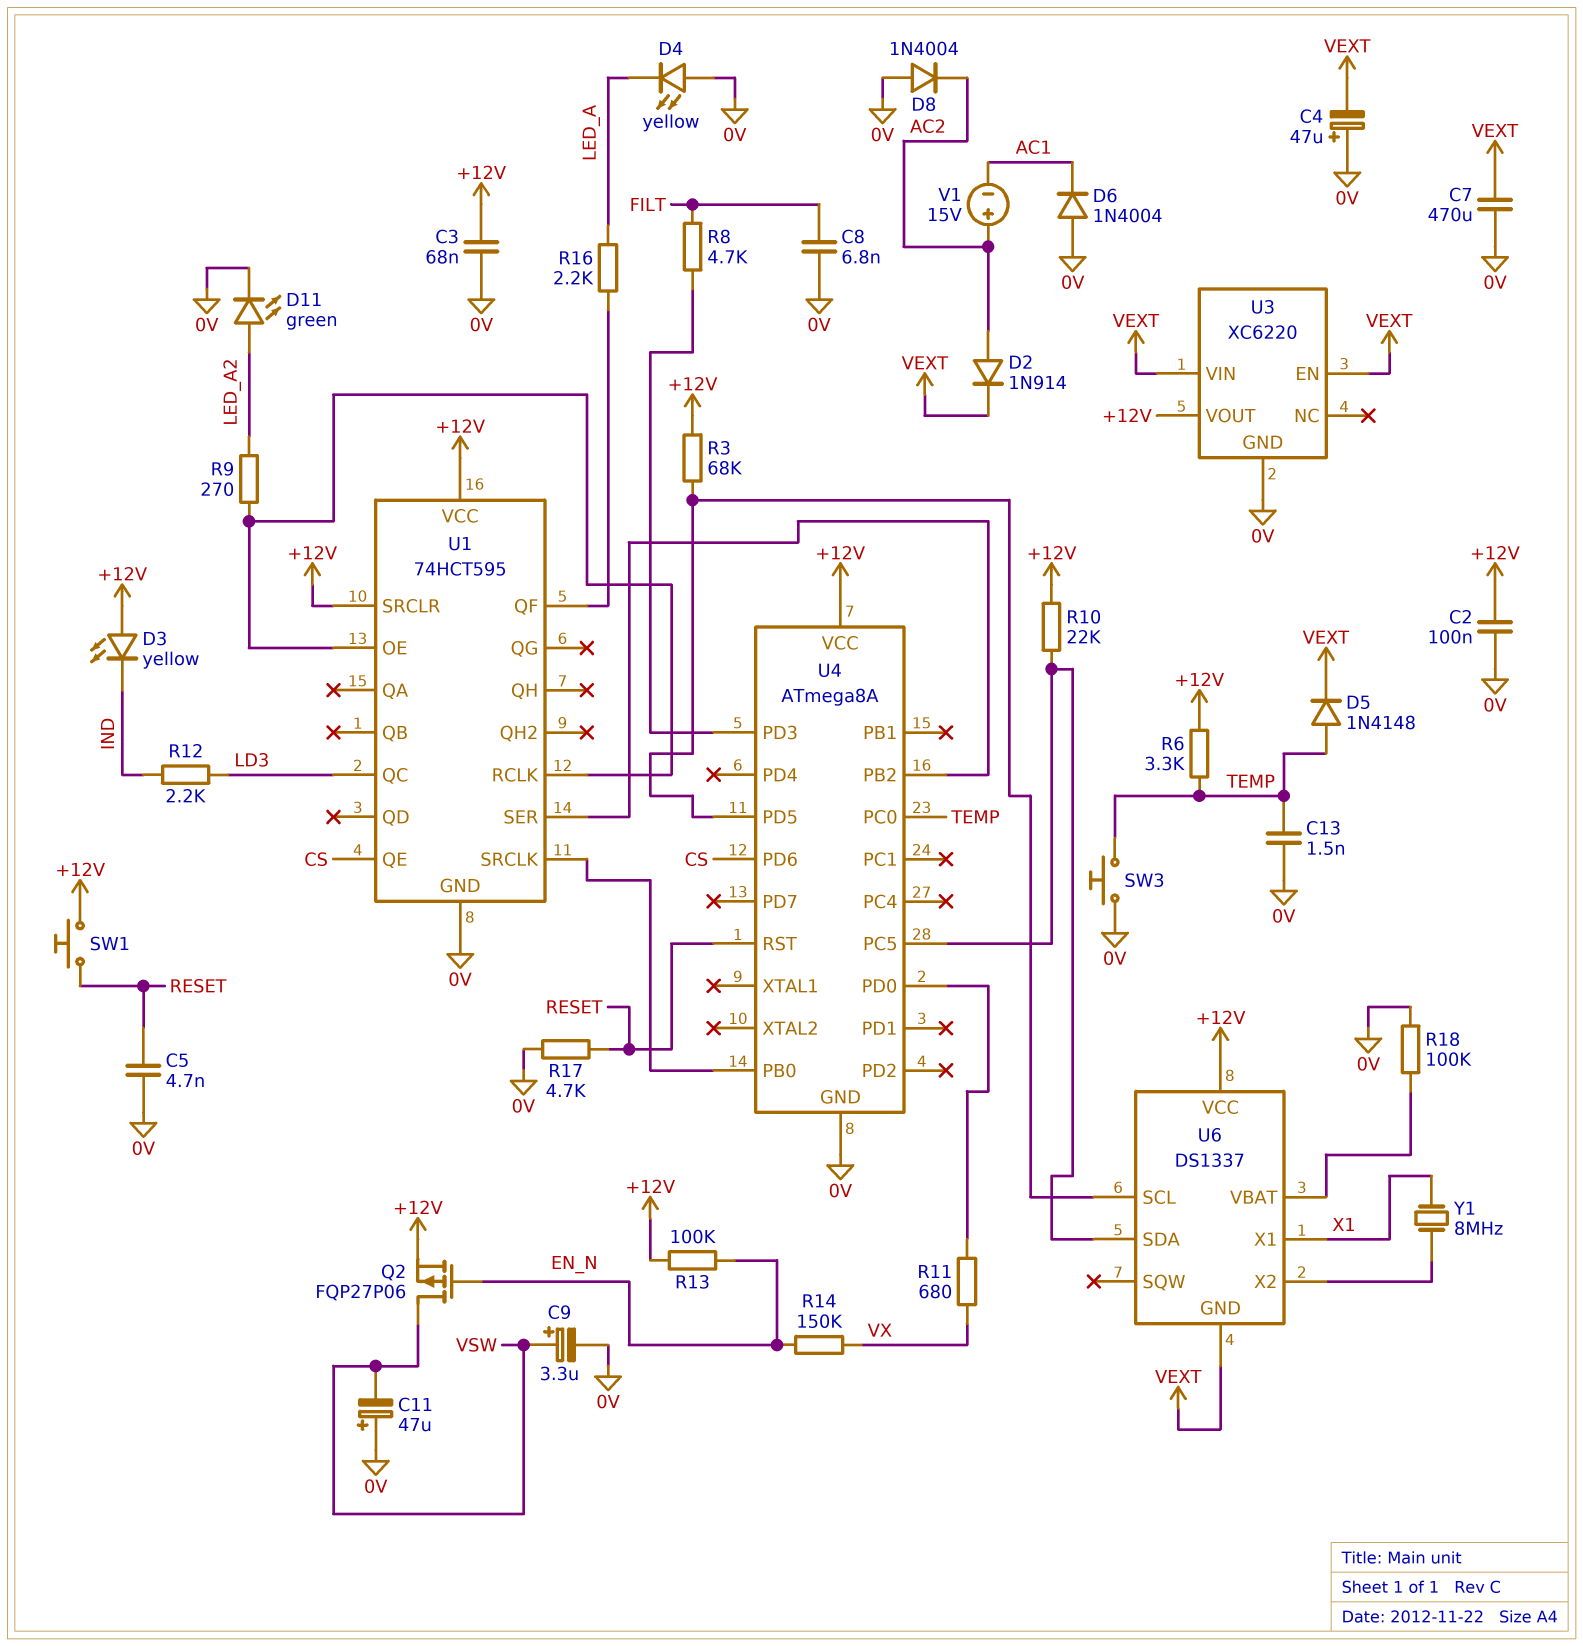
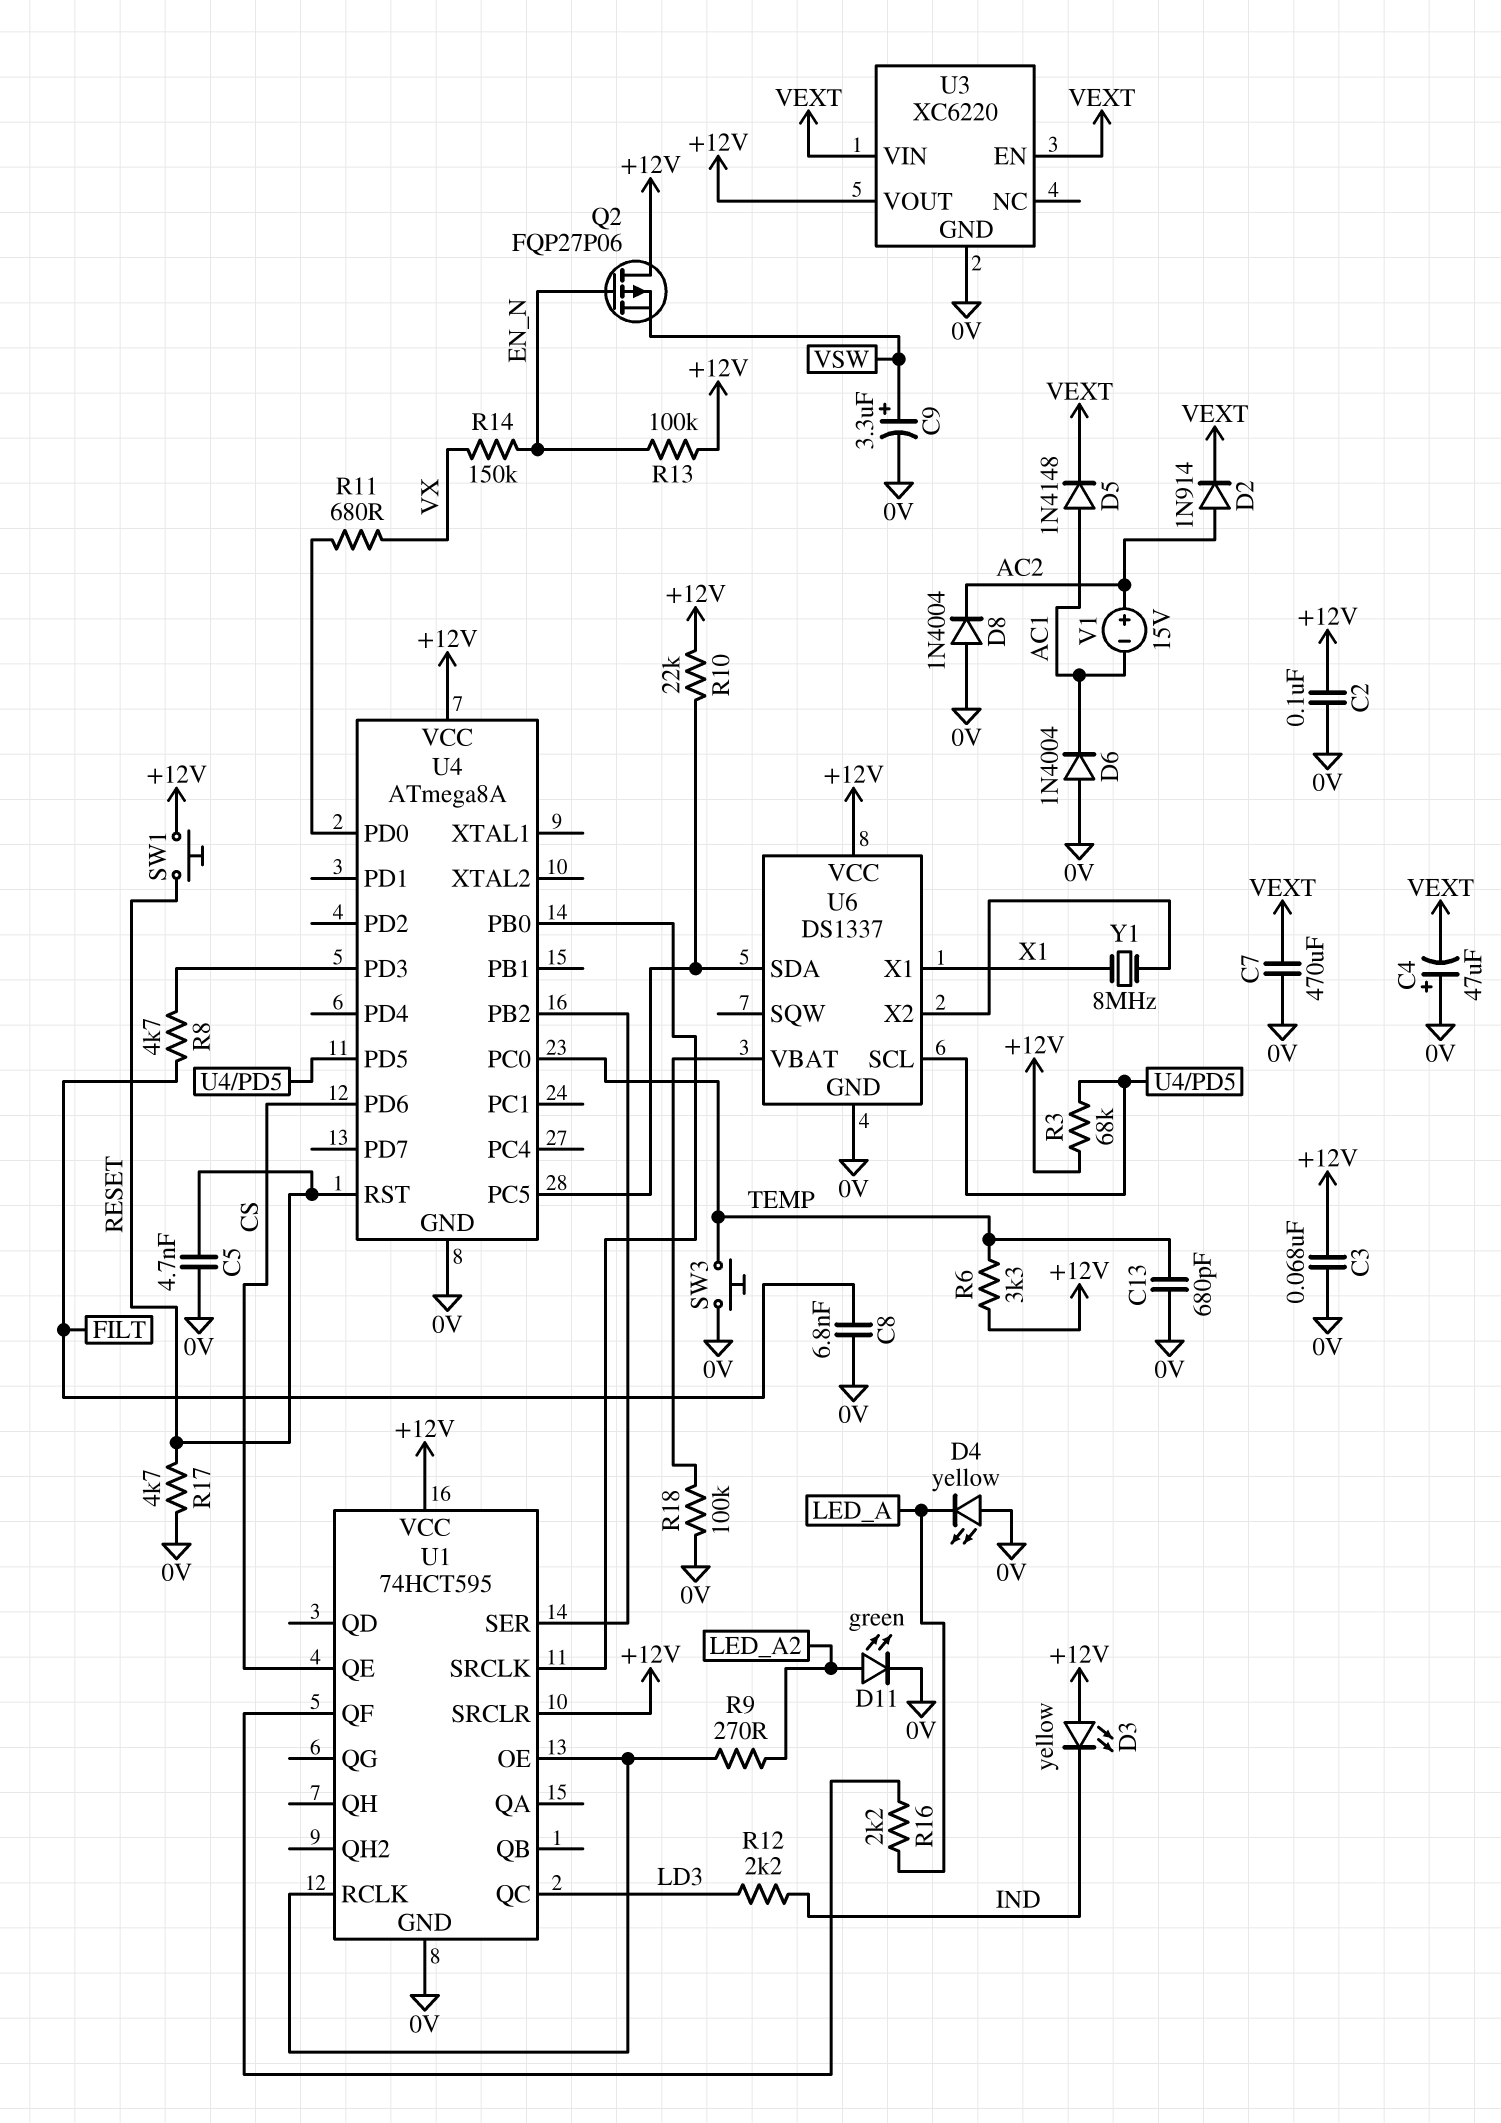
C11: 47uF (plus 0V, minus VSW) -> none
C13: 1.5nF (0V, TEMP) -> 680pF (0V, TEMP)
D5: diode 1N4148 (A TEMP, K VEXT) -> diode 1N4148 (A AC1, K VEXT)
Q2: PMOS FQP27P06 (G EN_N, D VSW, S +12V) -> PMOS FQP27P06 (G EN_N, D +12V, S VSW)
U6 pin GND: VEXT -> 0V

